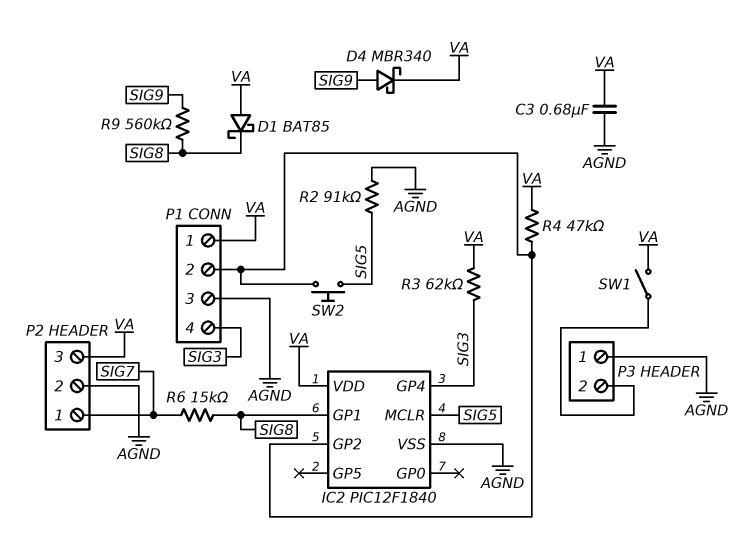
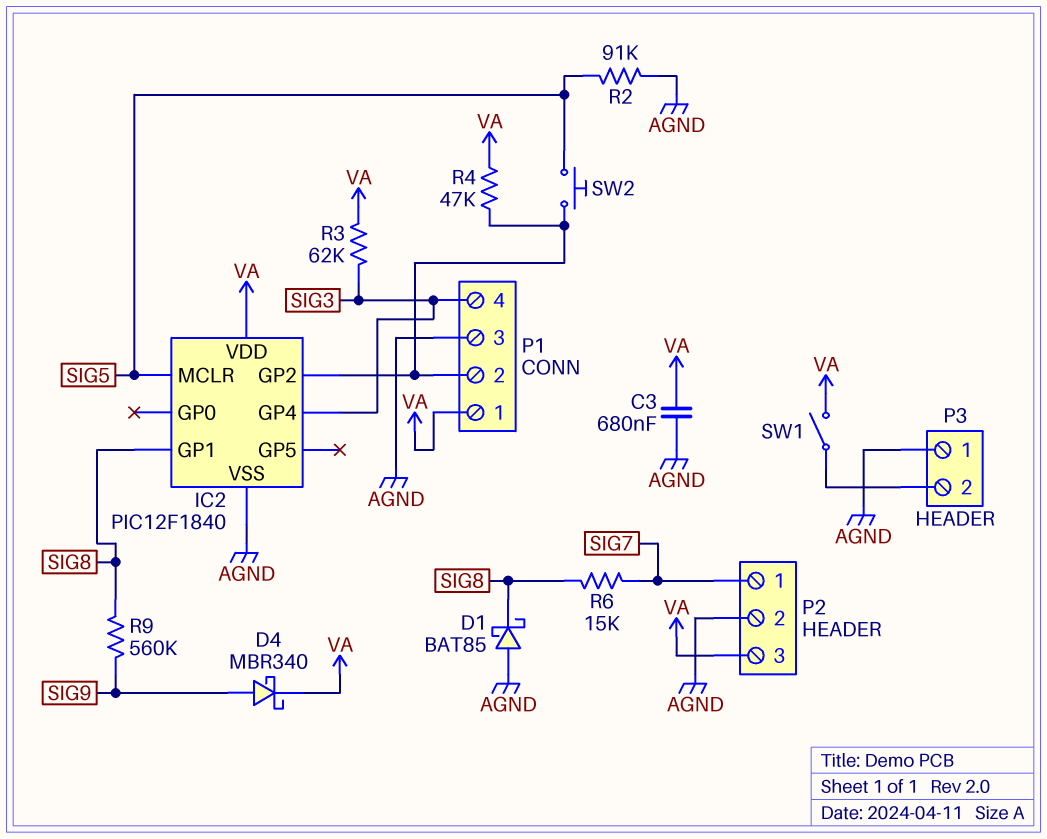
D1: schottky BAT85 (A VA, K SIG8) -> schottky BAT85 (A AGND, K SIG8)

